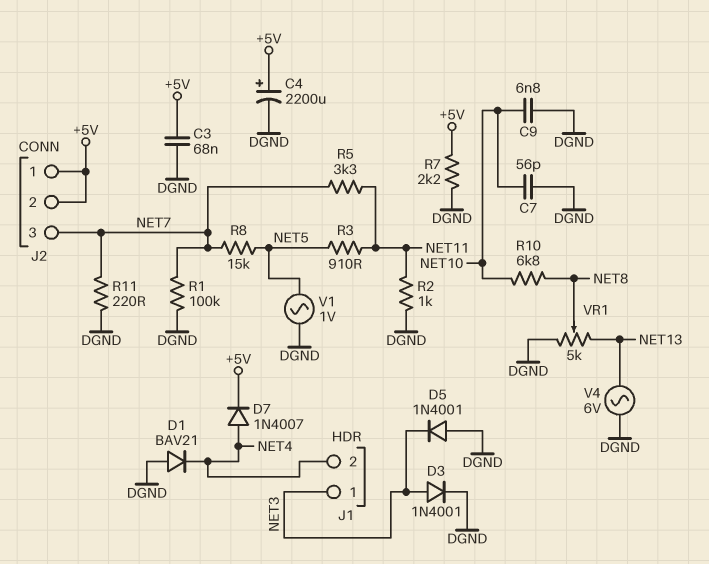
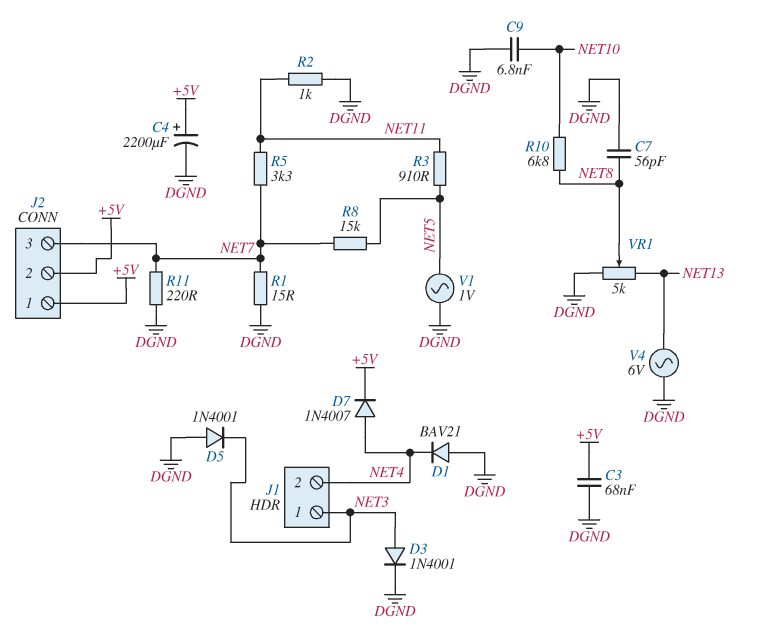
C7: 56pF (DGND, NET10) -> 56pF (DGND, NET8)
R1: 100k (DGND, NET7) -> 15 (DGND, NET7)
R7: 2.2k (+5V, DGND) -> none

